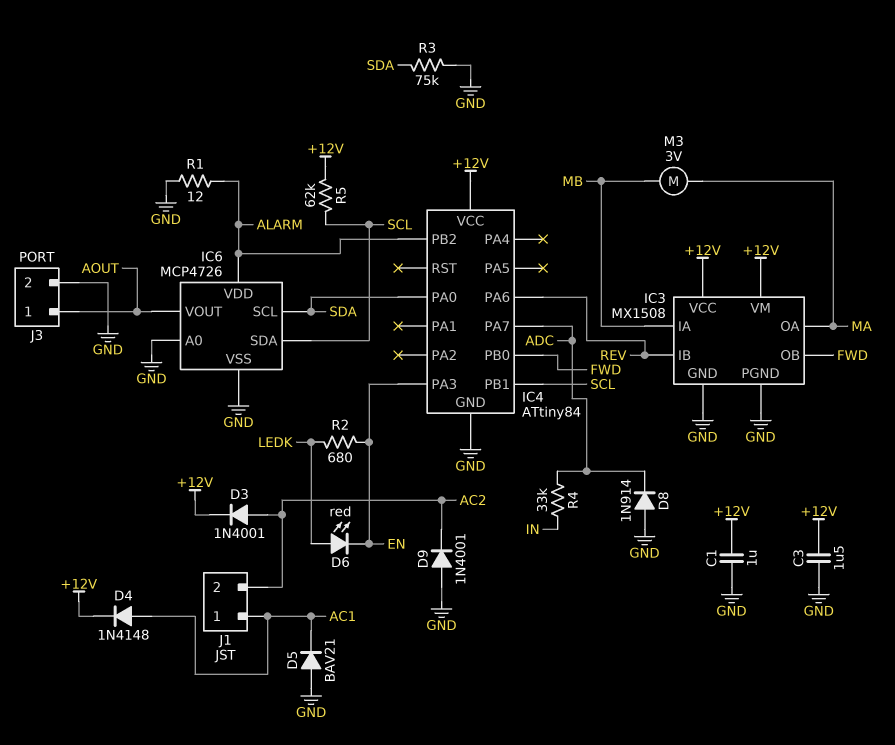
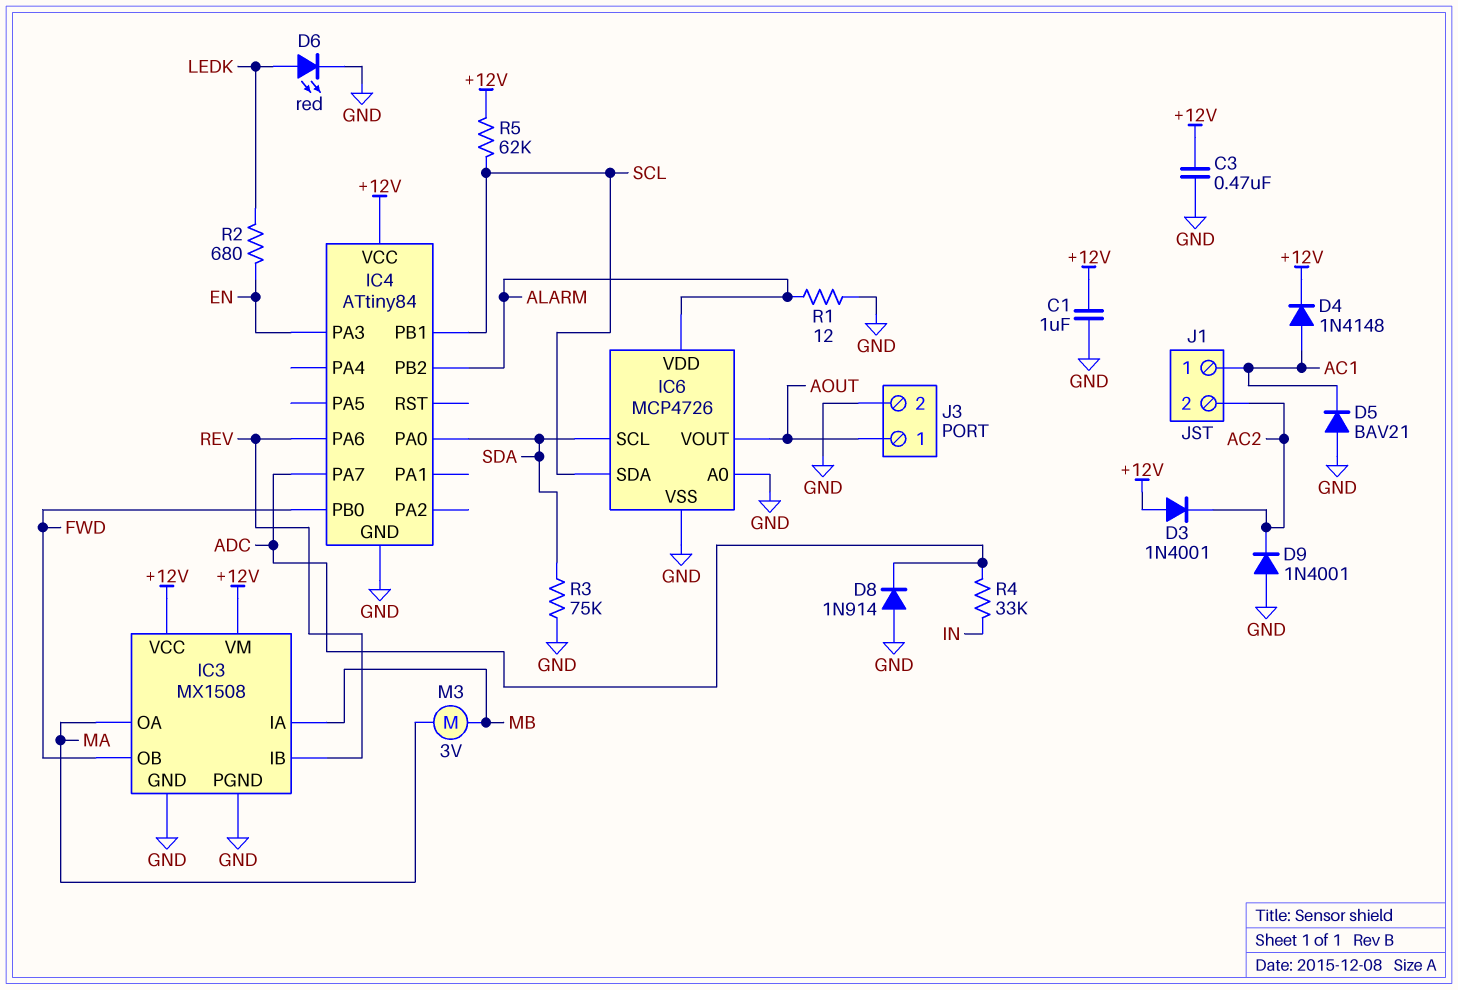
C3: 1.5uF (+12V, GND) -> 470nF (+12V, GND)
D3: diode 1N4001 (A AC2, K +12V) -> diode 1N4001 (A +12V, K AC2)
D6: LED red (A LEDK, K EN) -> LED red (A LEDK, K GND)

